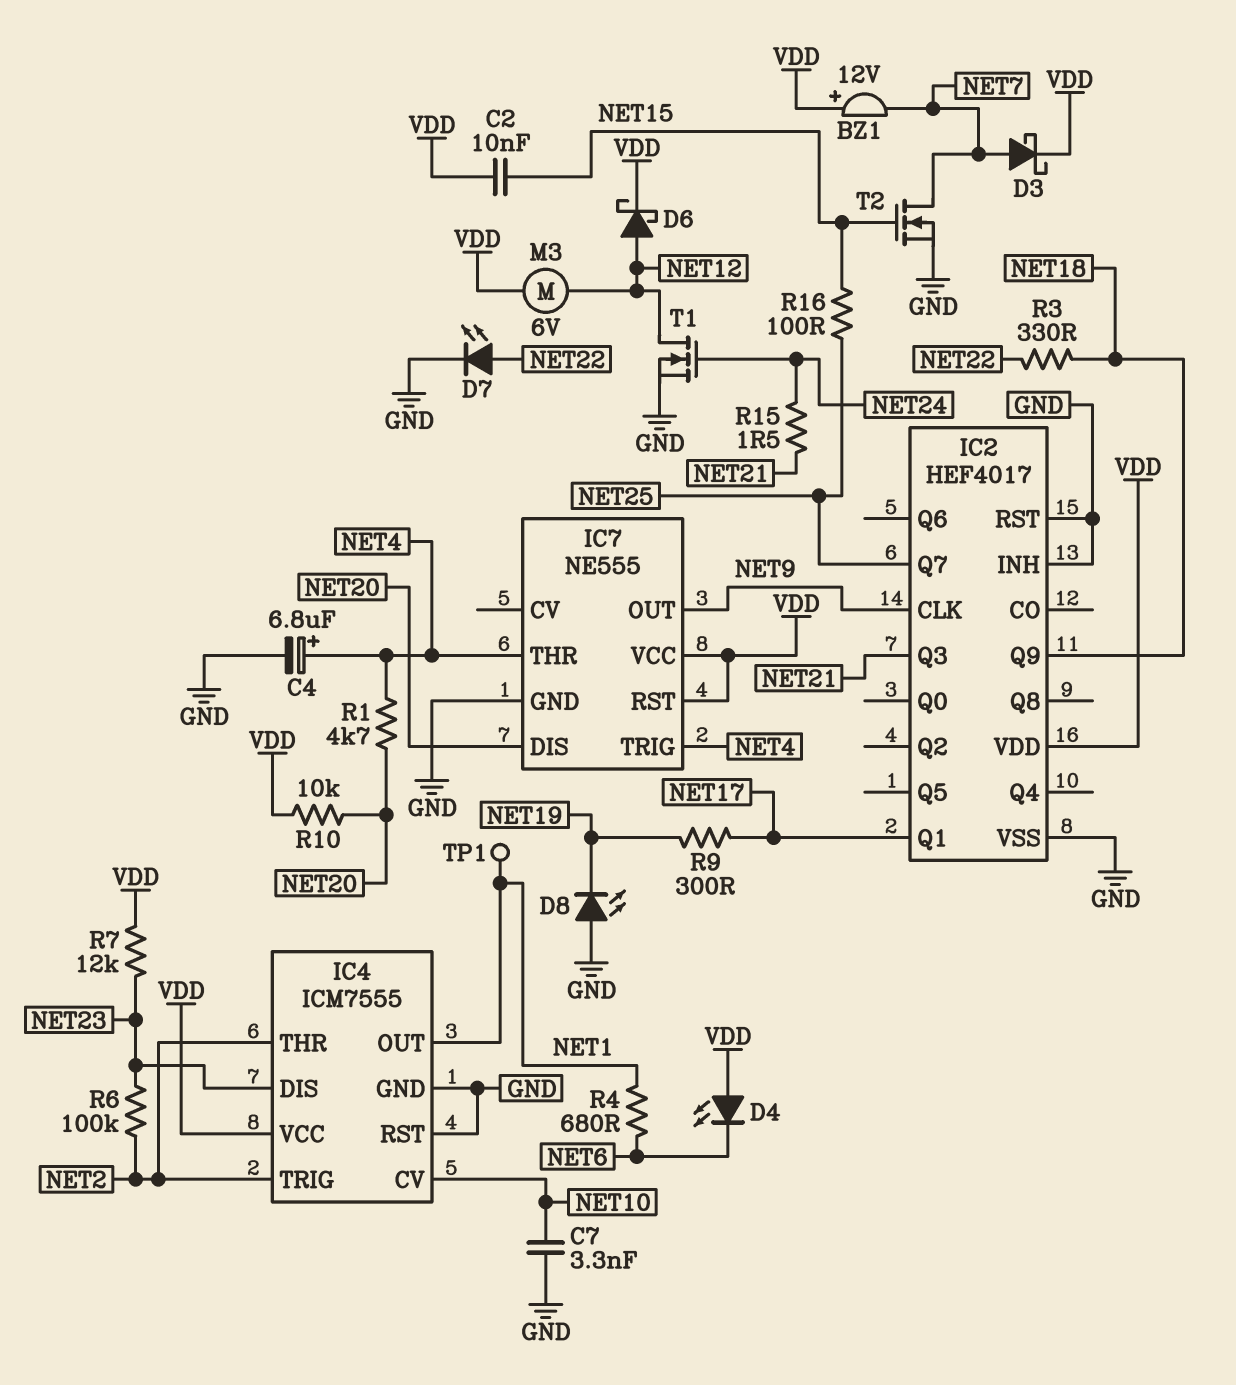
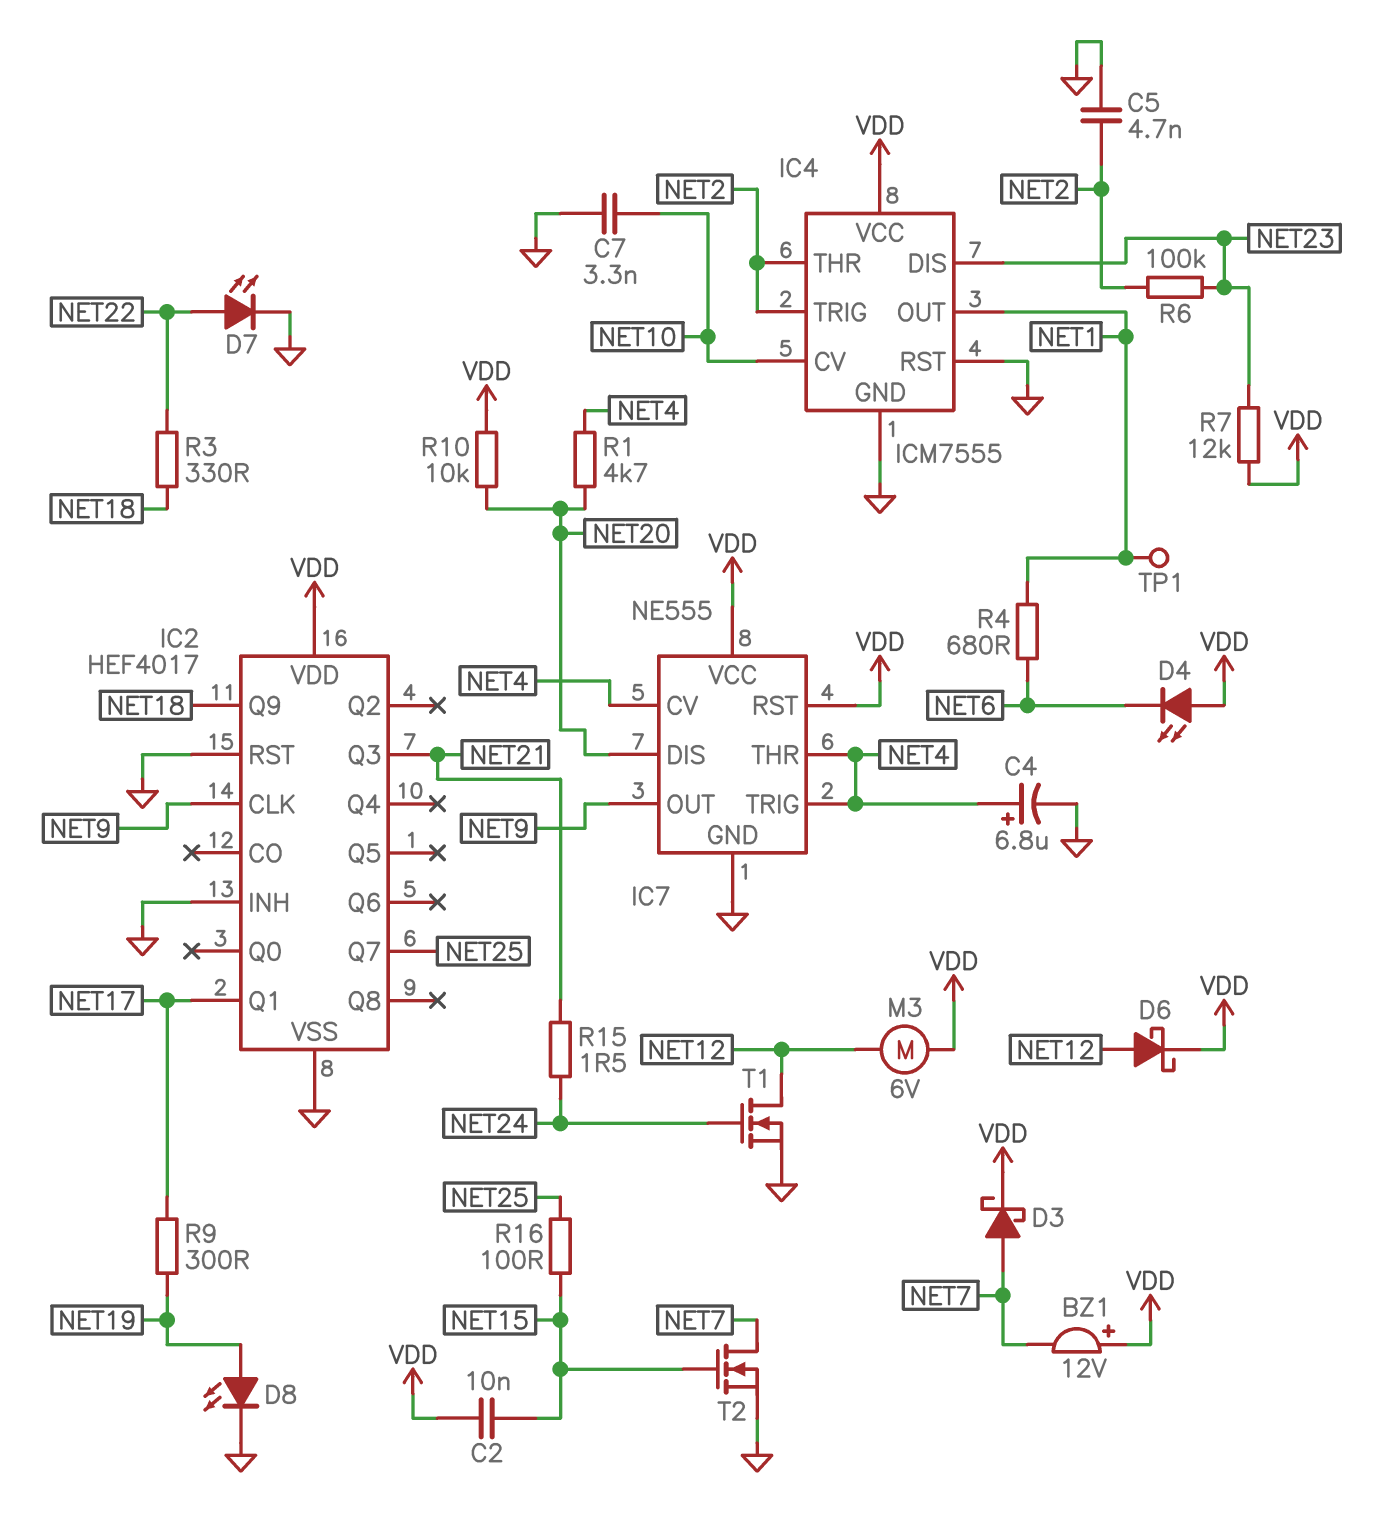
C5: none -> 4.7nF (GND, NET2)
D8: LED (A GND, K NET19) -> LED (A NET19, K GND)
IC7 pin CV: none -> NET4

